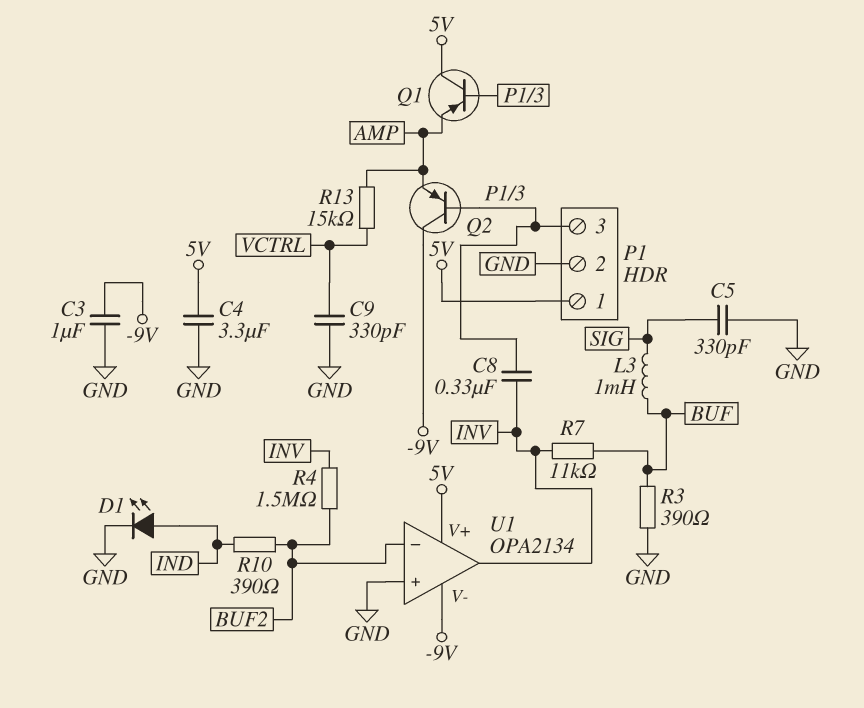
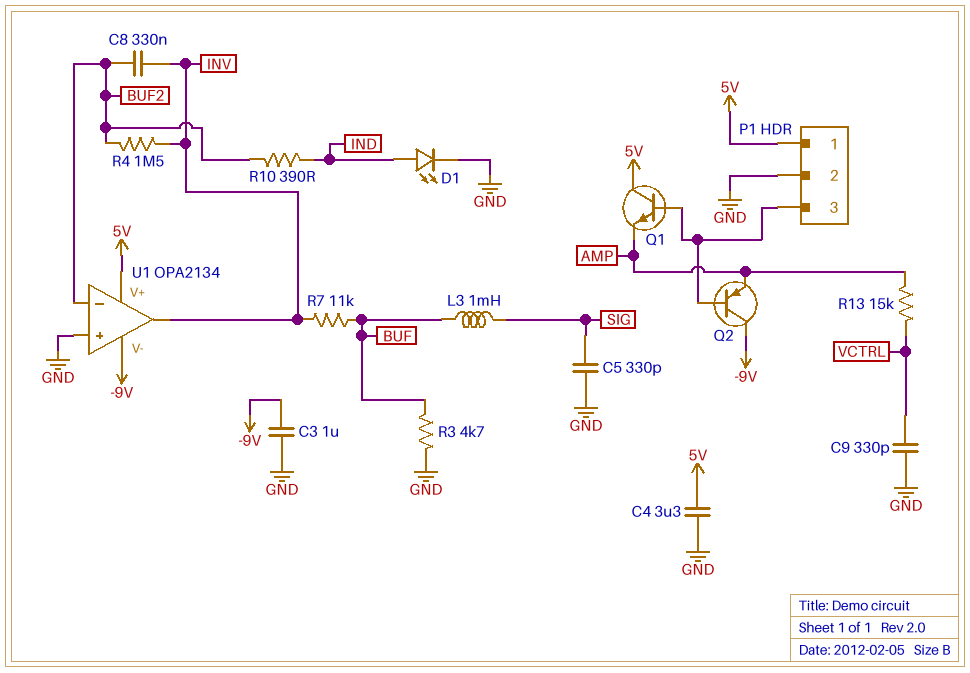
C8: 330nF (INV, P1/3) -> 330nF (BUF2, INV)
Q1: PNP (B P1/3, C 5V, E AMP) -> NPN (B P1/3, C 5V, E AMP)
R3: 390 (BUF, GND) -> 4.7k (BUF, GND)

